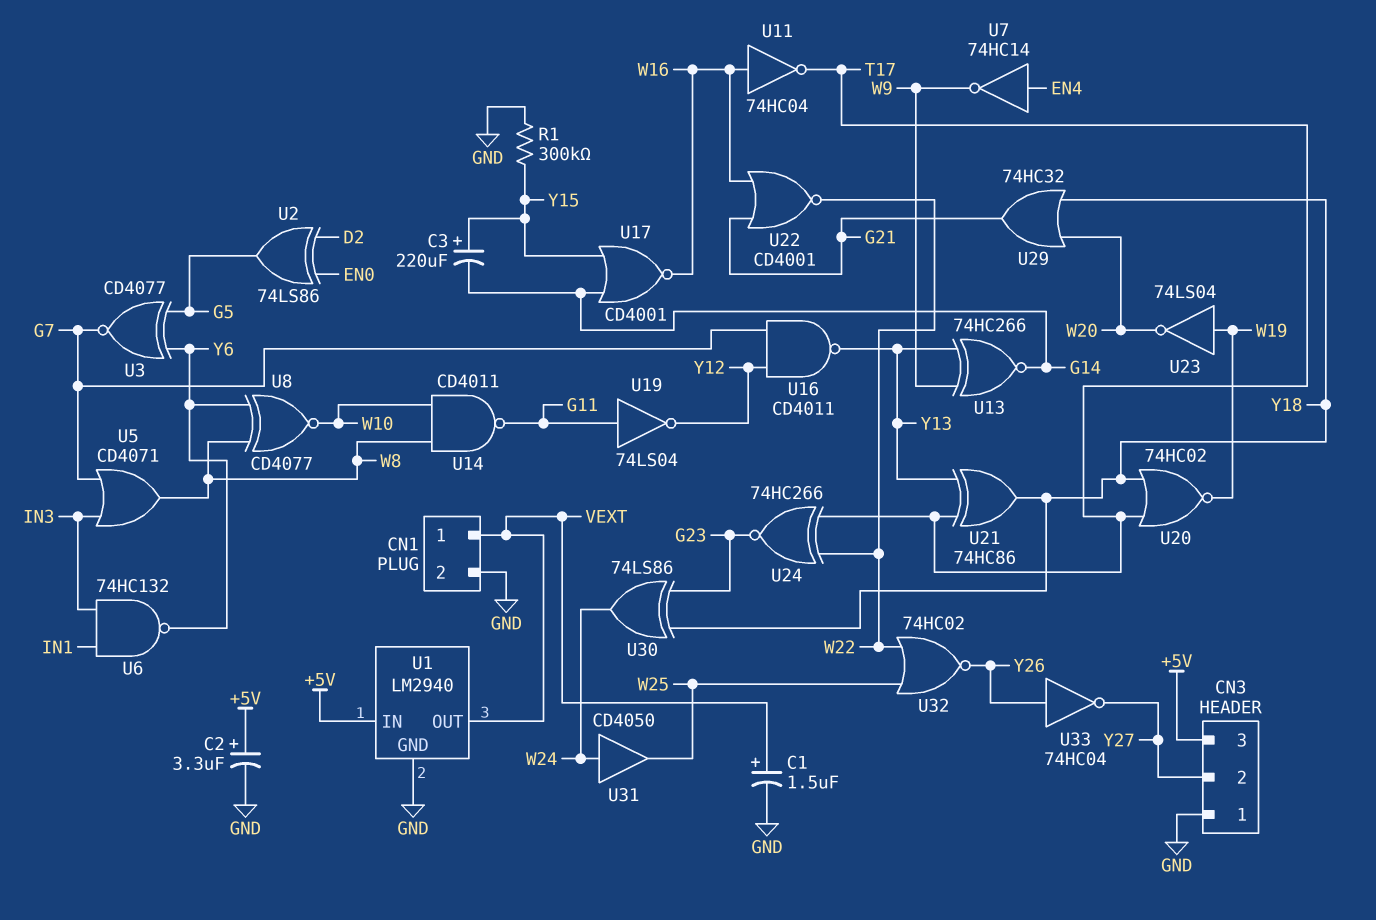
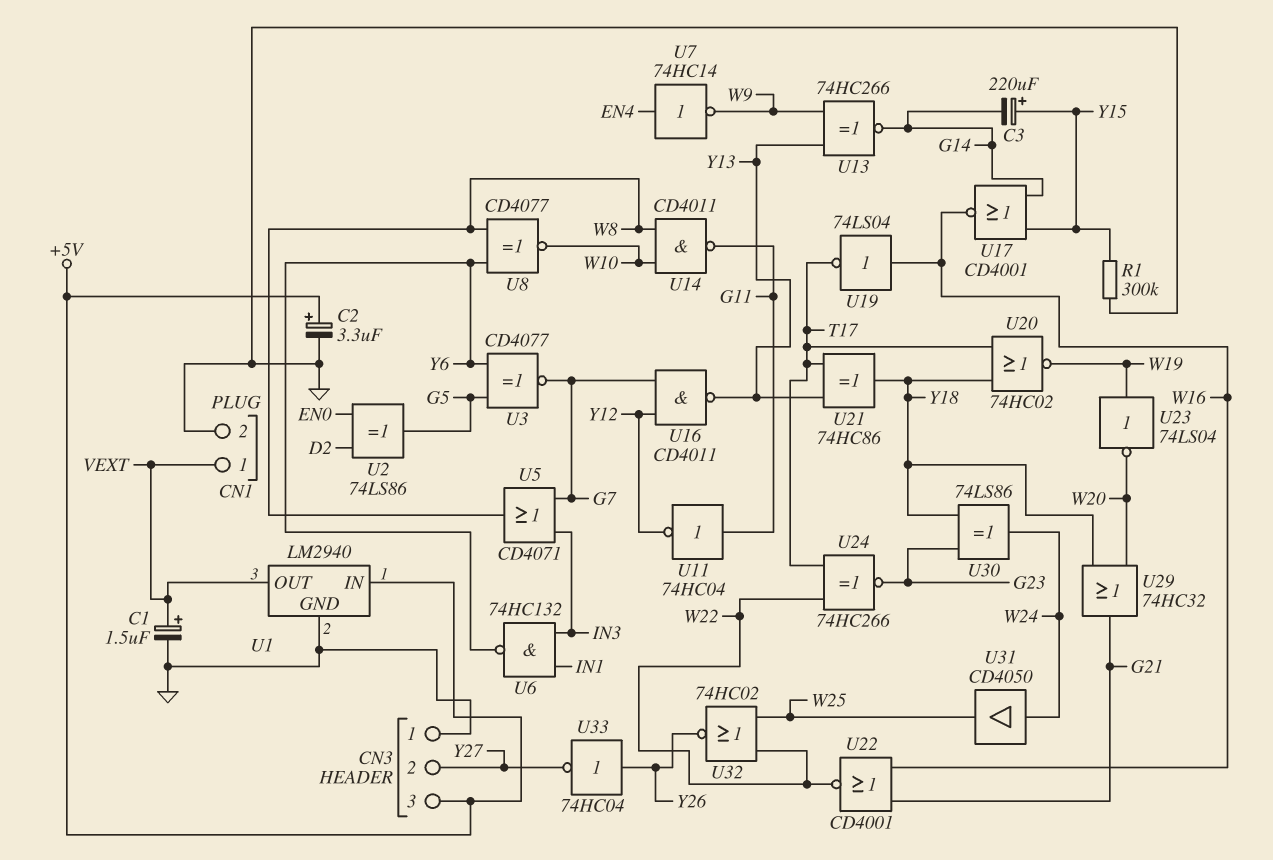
U11: NOT 74HC04 (in W16, out T17) -> NOT 74HC04 (in G11, out Y12)
U19: NOT 74LS04 (in G11, out Y12) -> NOT 74LS04 (in W16, out T17)

